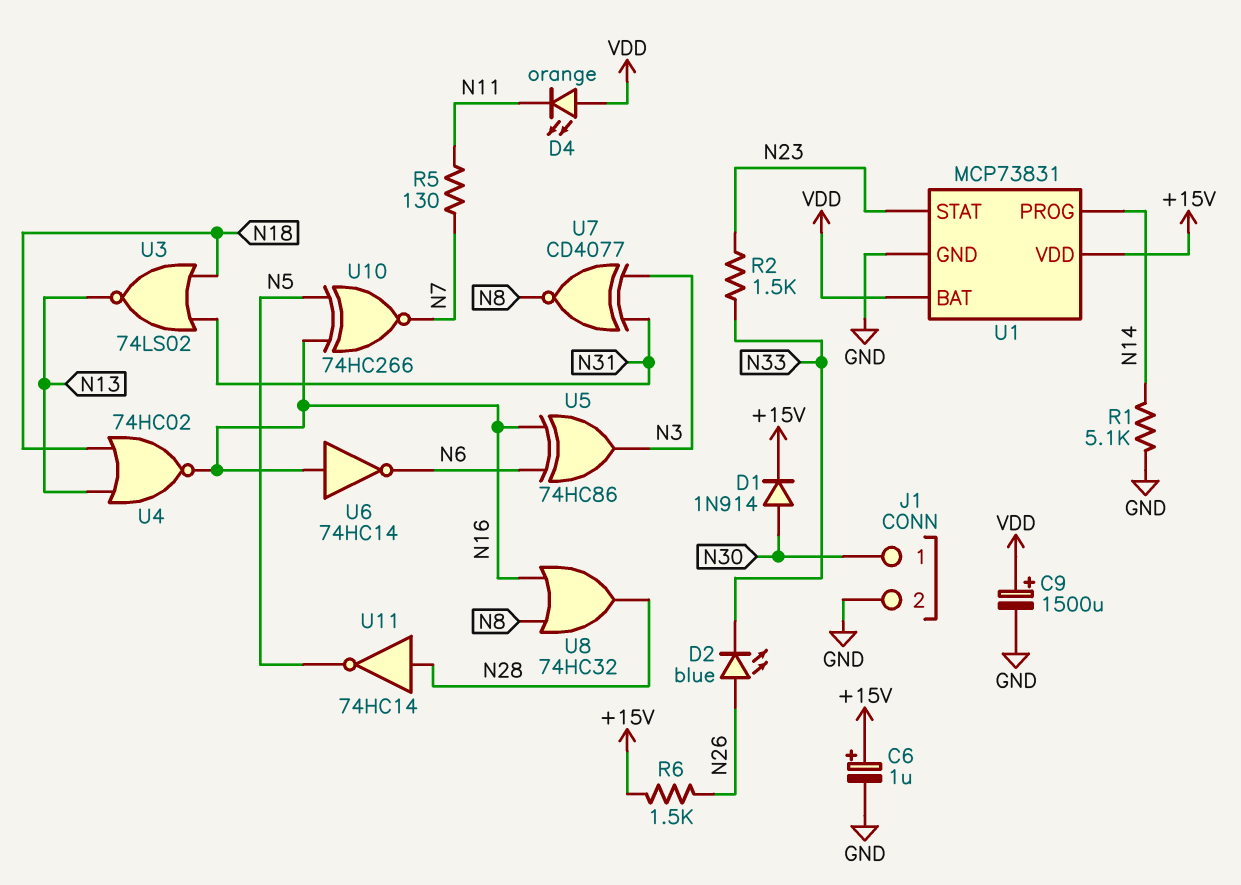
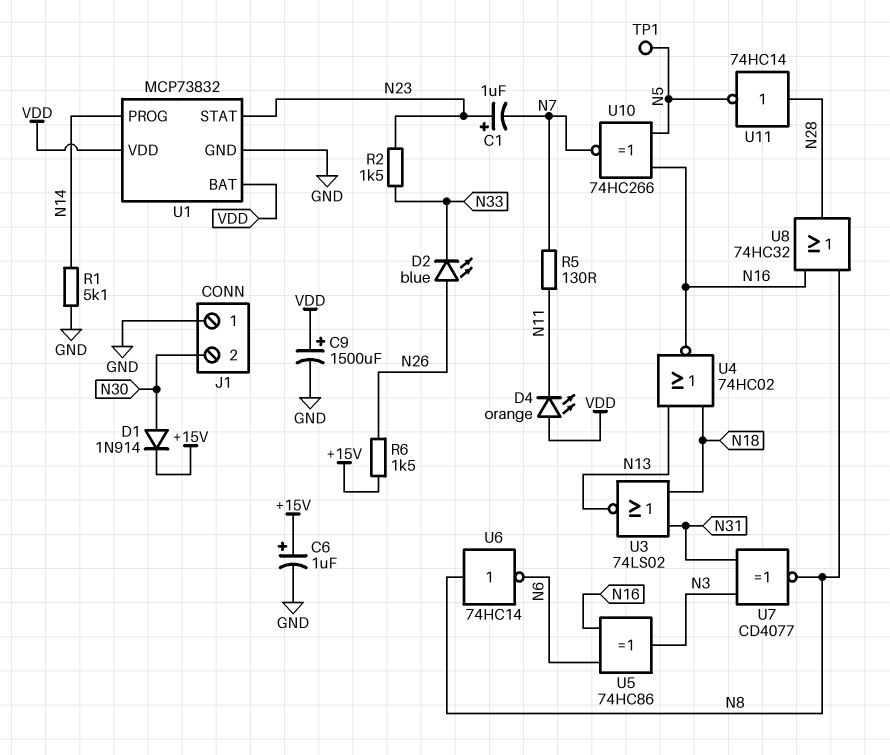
C1: none -> 1uF (plus N23, minus N7)
J1 pin 1: N30 -> GND
J1 pin 2: GND -> N30
TP1: none -> test point (N5)
U1: MCP73831 -> MCP73832
U1 pin VDD: +15V -> VDD
U6: NOT 74HC14 (in N16, out N6) -> NOT 74HC14 (in N8, out N6)

